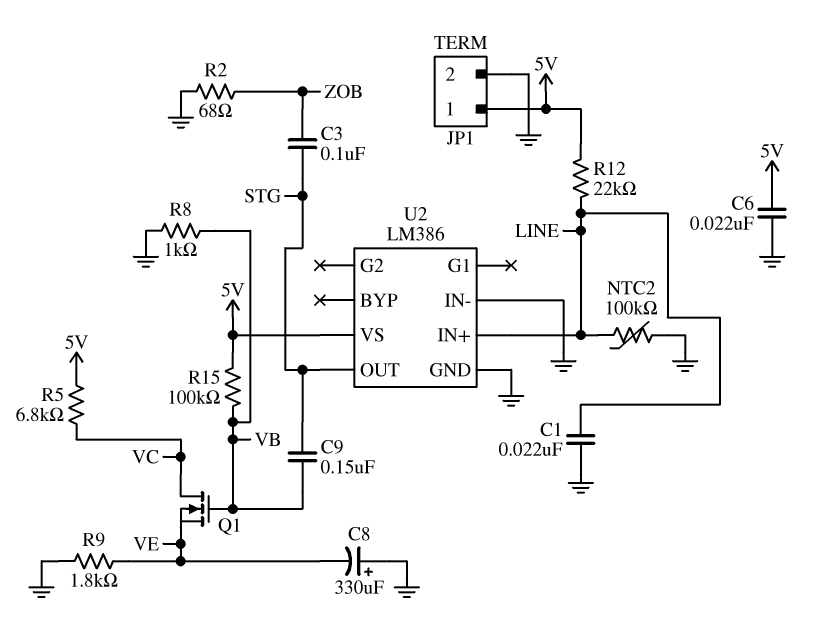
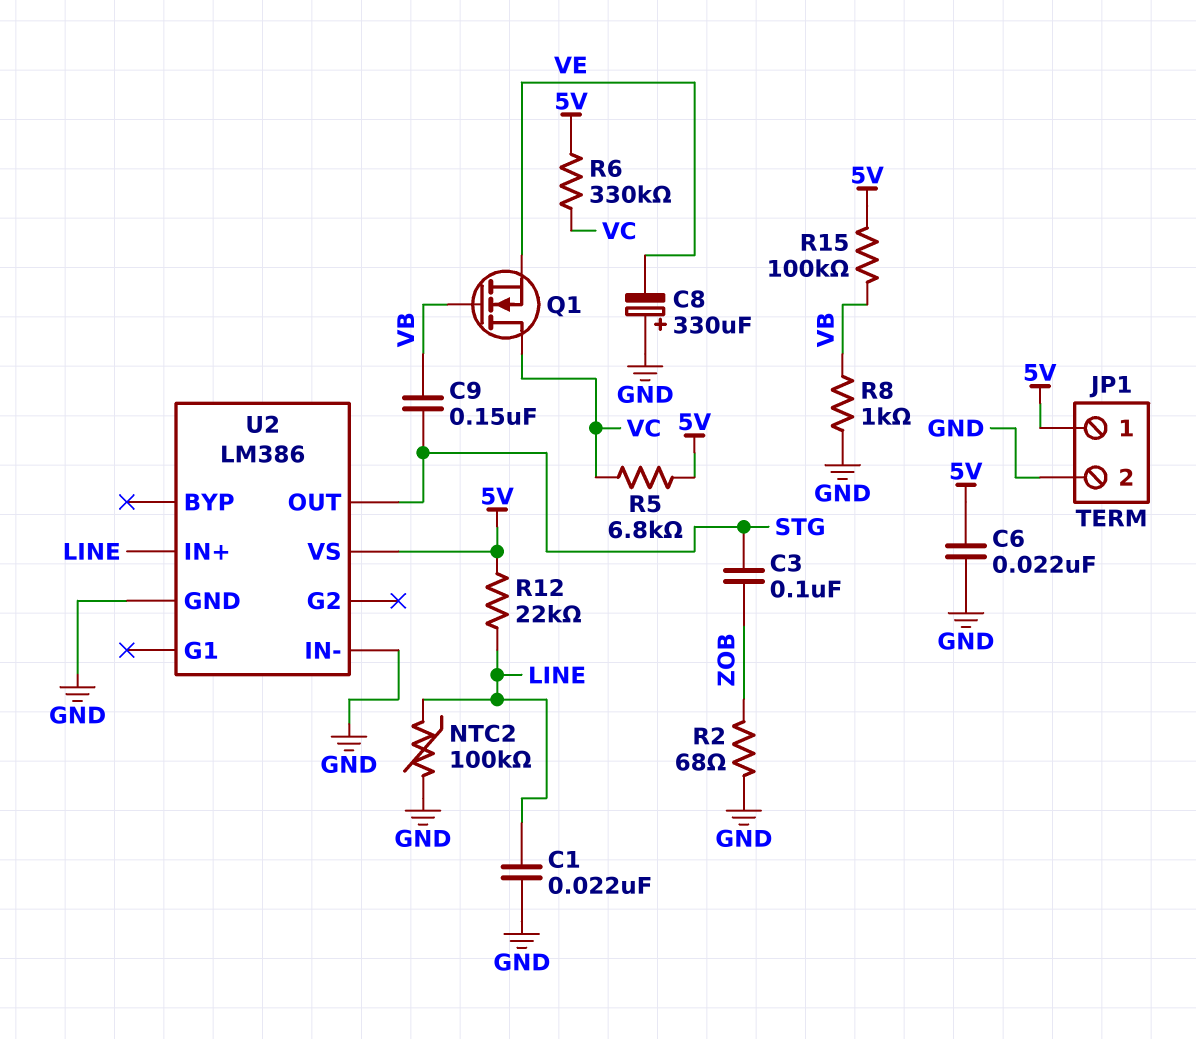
R6: none -> 330k (5V, VC)
R9: 1.8k (GND, VE) -> none

